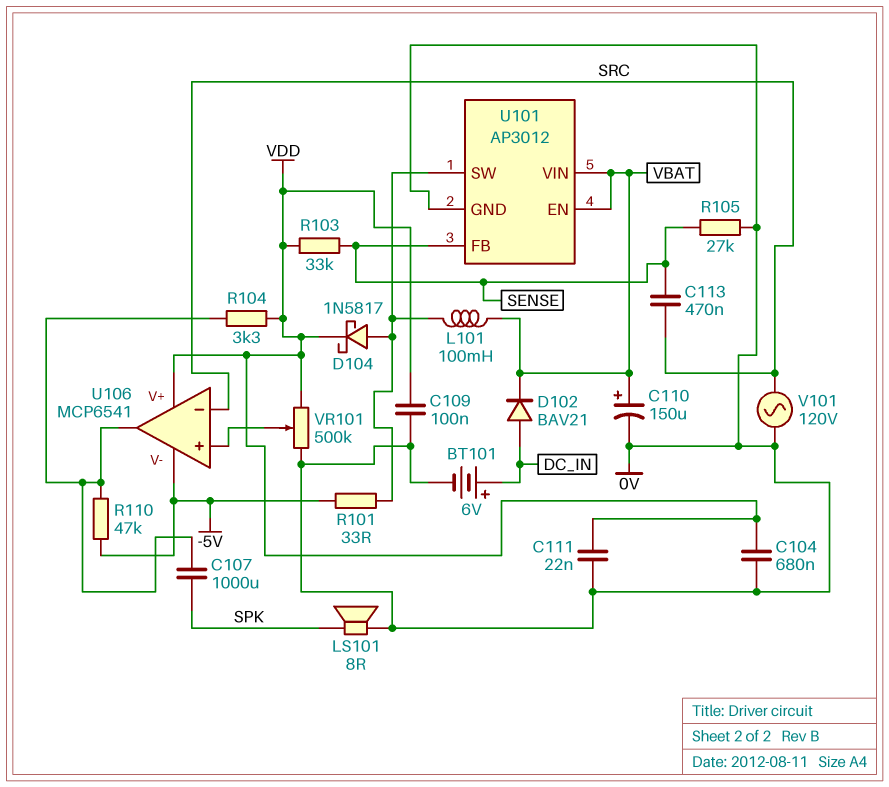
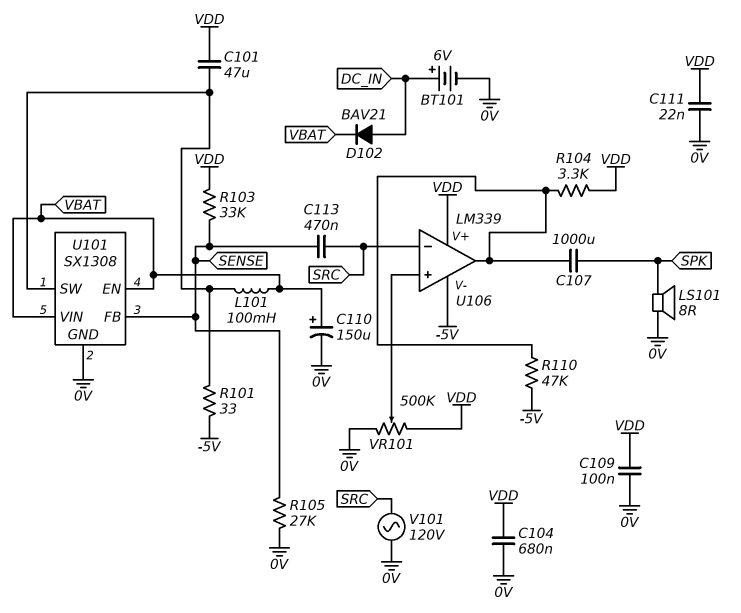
C101: none -> 47uF (U101/SW, VDD)
D104: schottky 1N5817 (A U101/SW, K VDD) -> none
U101: AP3012 -> SX1308
U106: MCP6541 -> LM339

